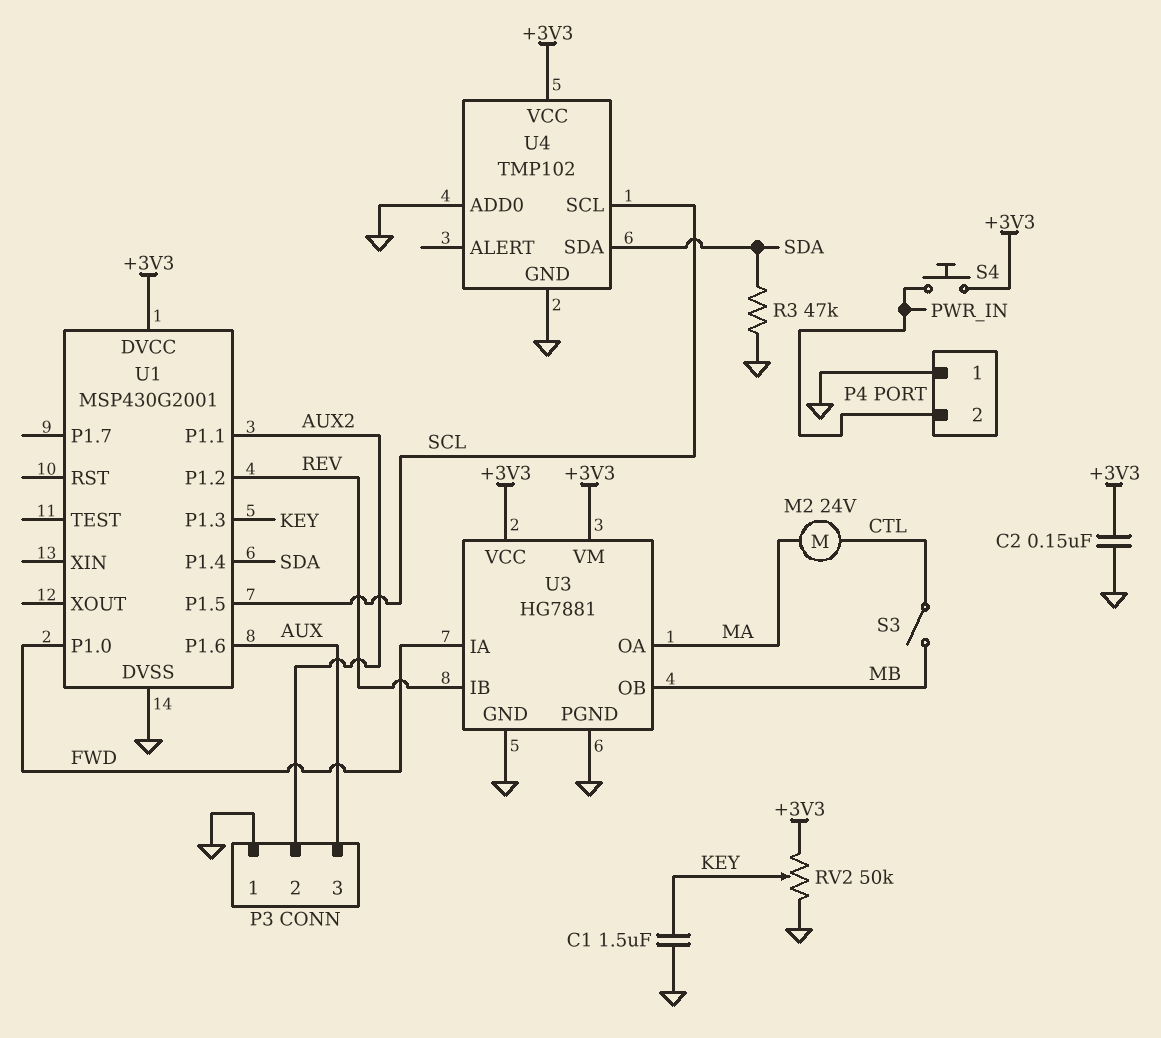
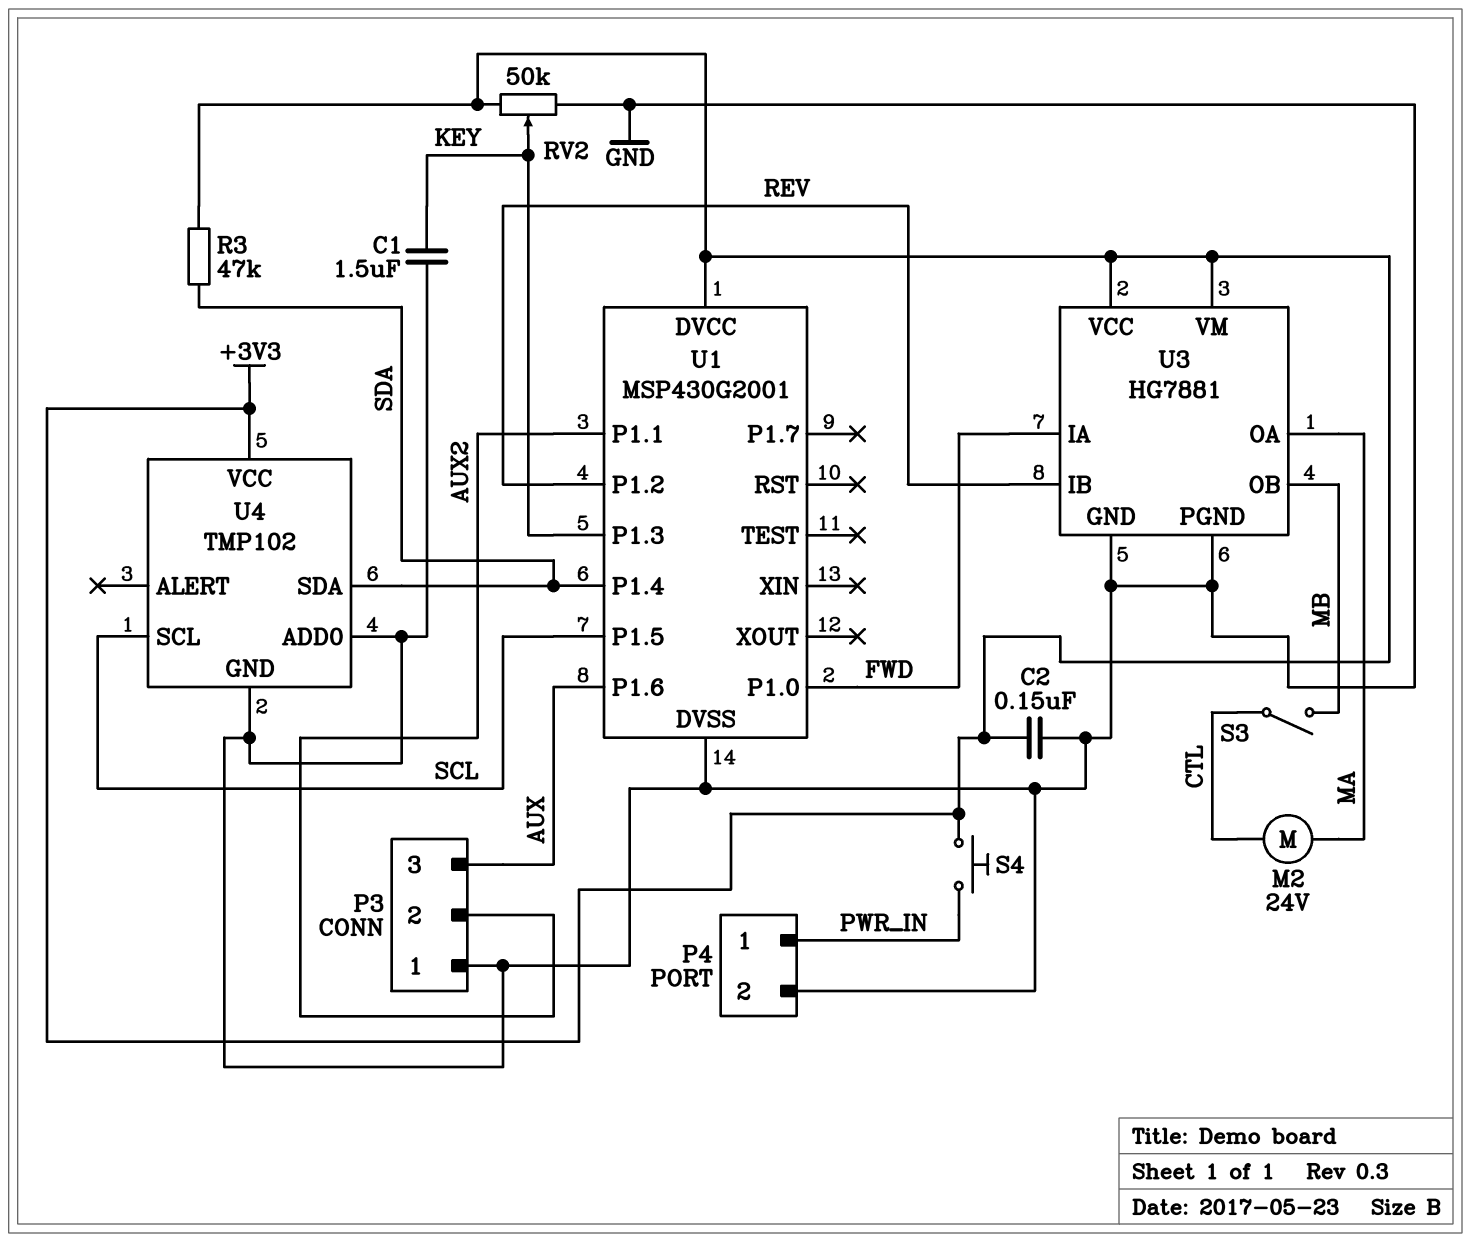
P4 pin 1: GND -> PWR_IN
P4 pin 2: PWR_IN -> GND
R3: 47k (GND, SDA) -> 47k (+3V3, SDA)

